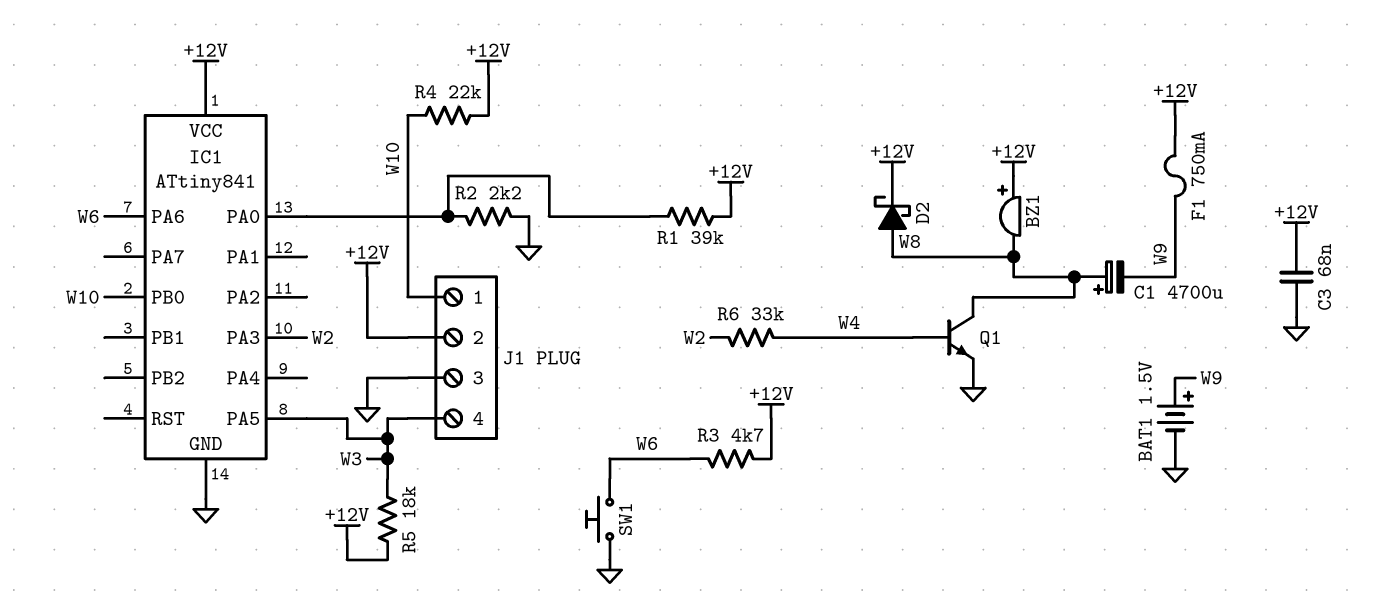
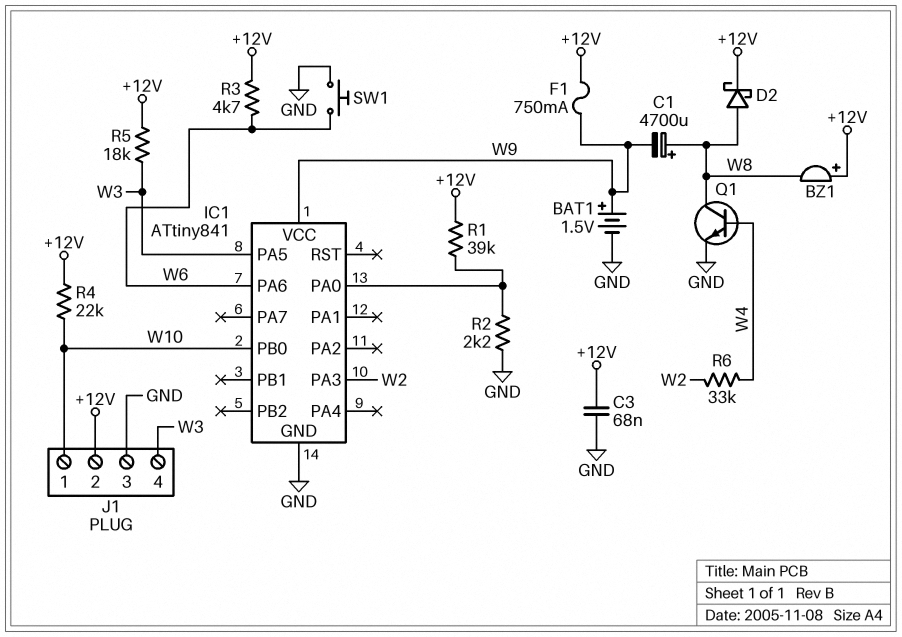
IC1 pin VCC: +12V -> W9

